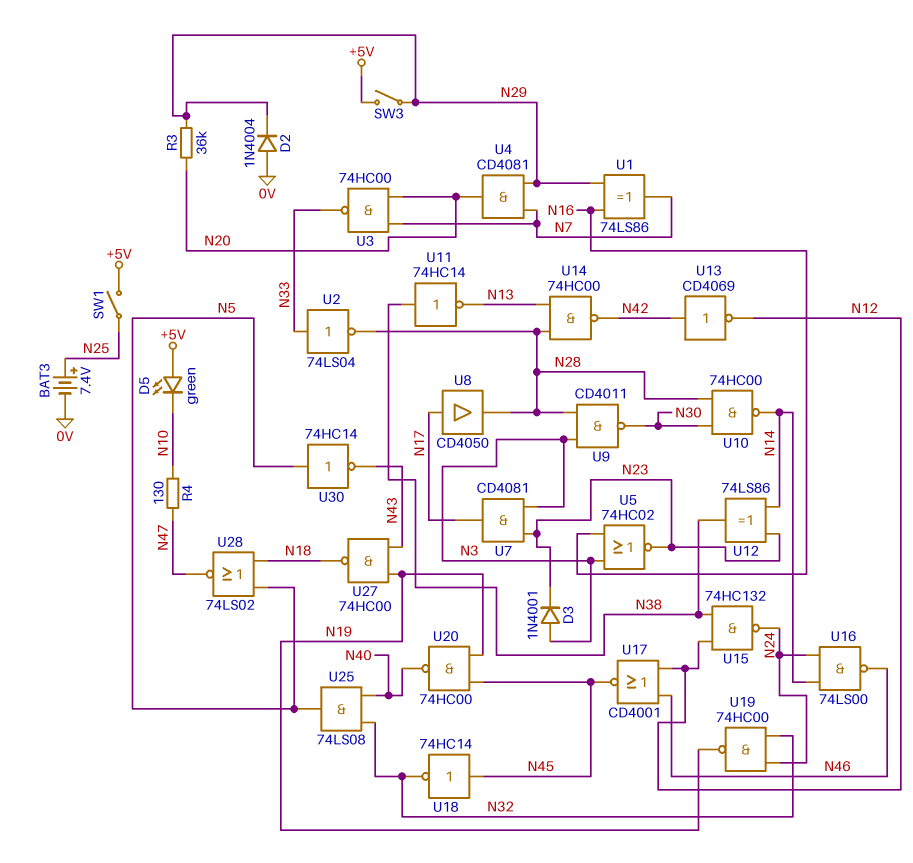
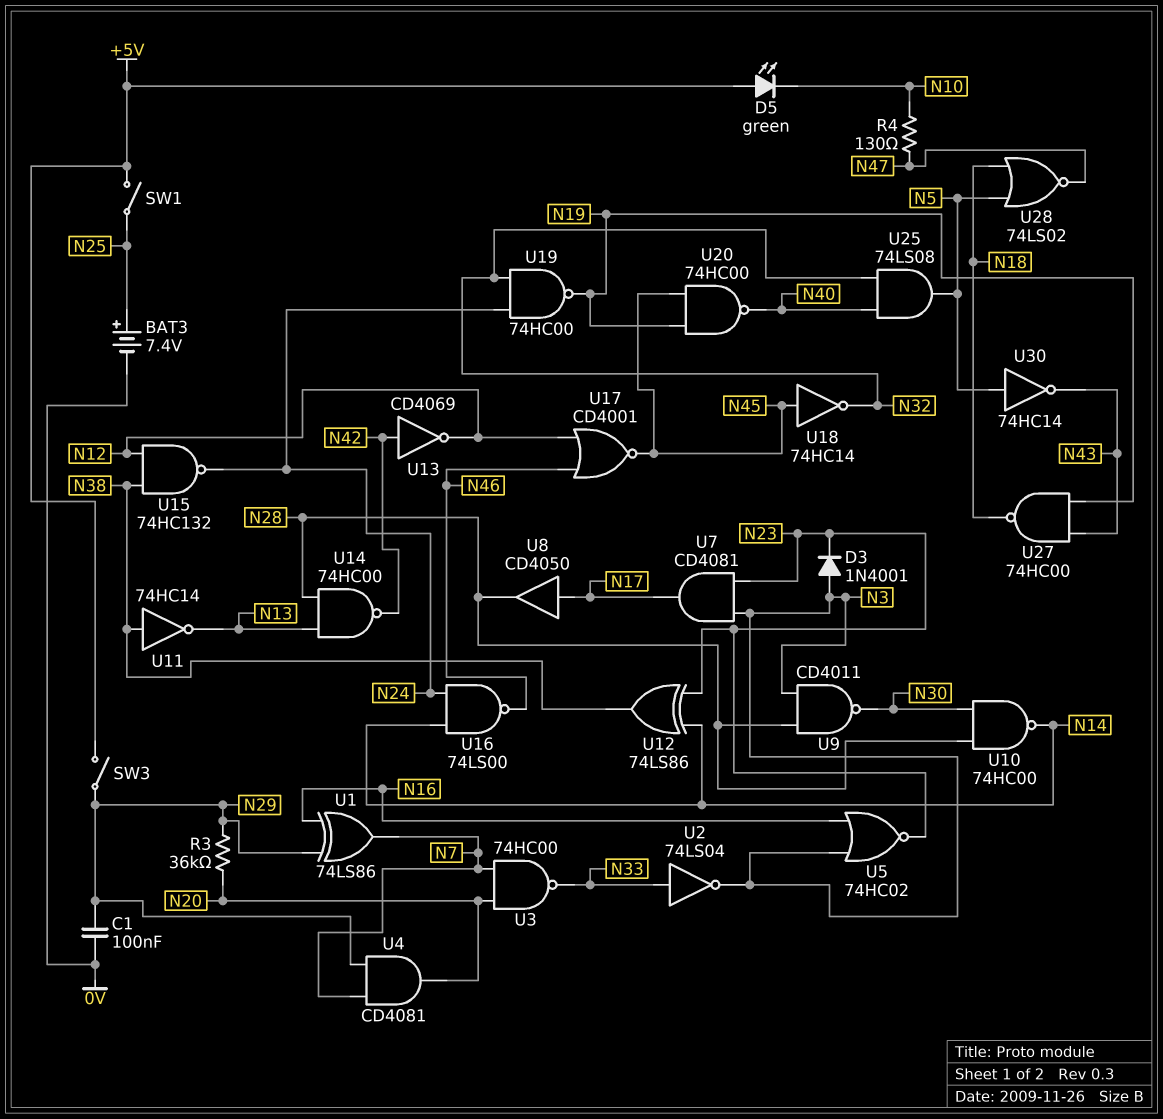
C1: none -> 100nF (0V, N29)
D2: diode 1N4004 (A 0V, K N29) -> none
U2: NOT 74LS04 (in N33, out N28) -> NOT 74LS04 (in N33, out N3)

